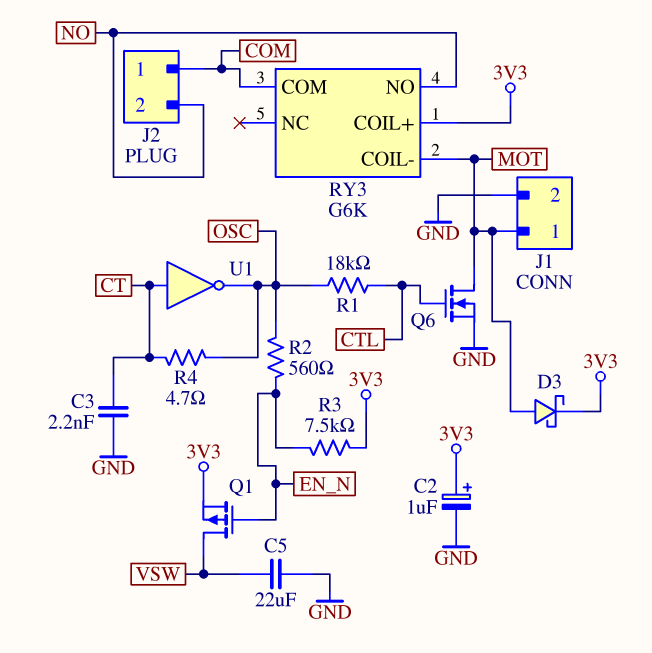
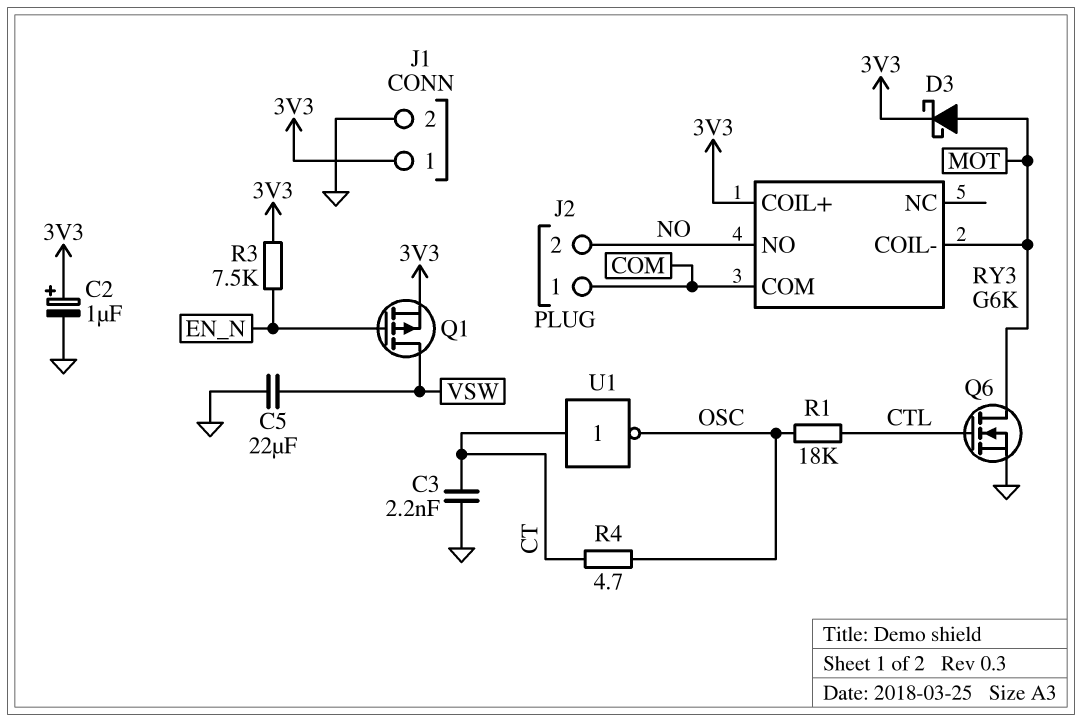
J1 pin 1: MOT -> 3V3
R2: 560 (EN_N, OSC) -> none

